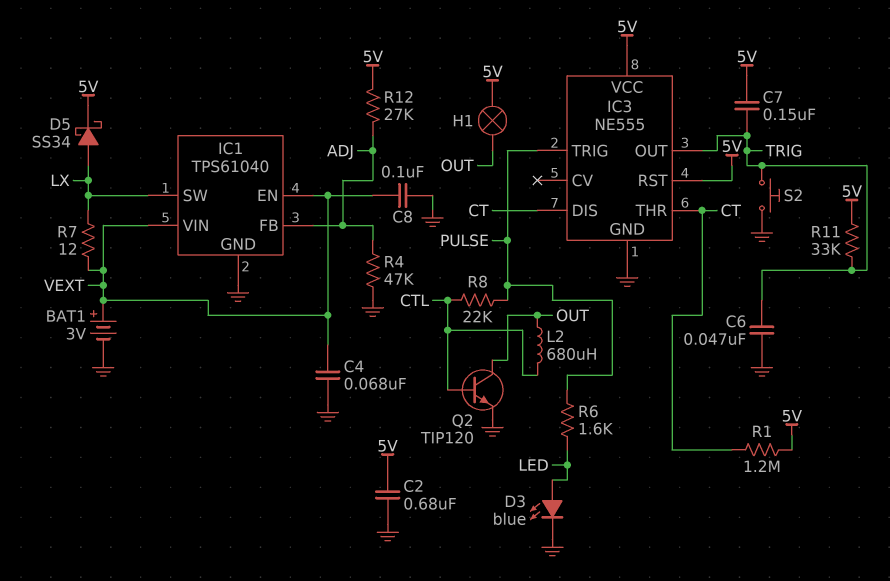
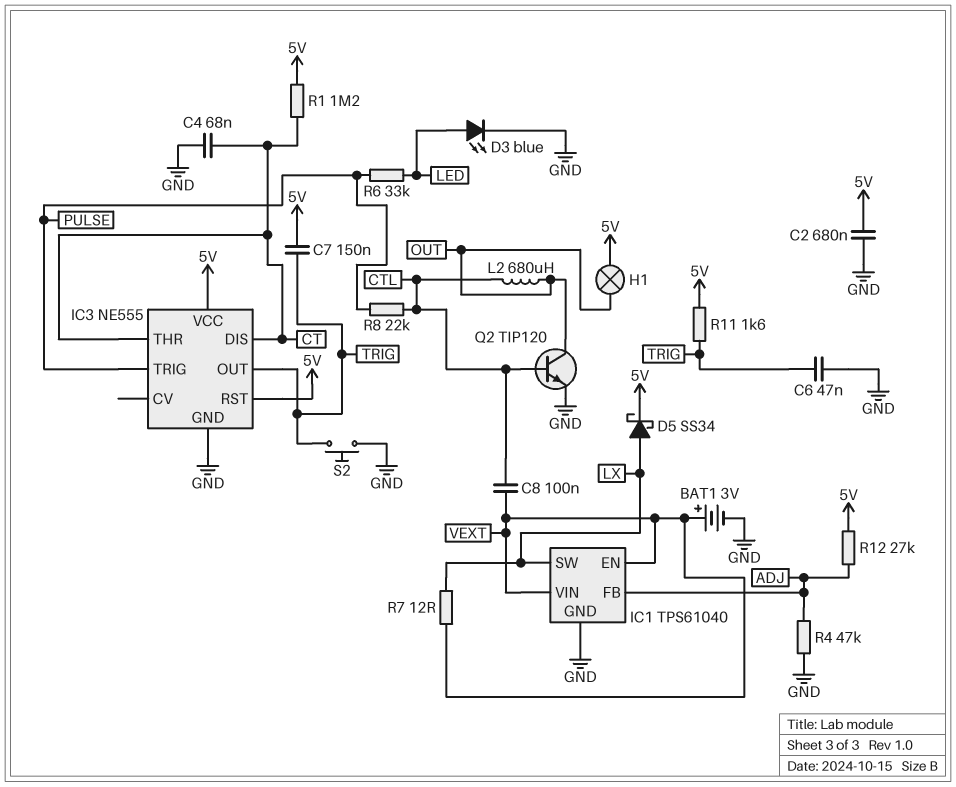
C4: 68nF (GND, VEXT) -> 68nF (CT, GND)
C8: 100nF (GND, VEXT) -> 100nF (CTL, VEXT)
R6: 1.6k (LED, PULSE) -> 33k (LED, PULSE)
R11: 33k (5V, TRIG) -> 1.6k (5V, TRIG)

